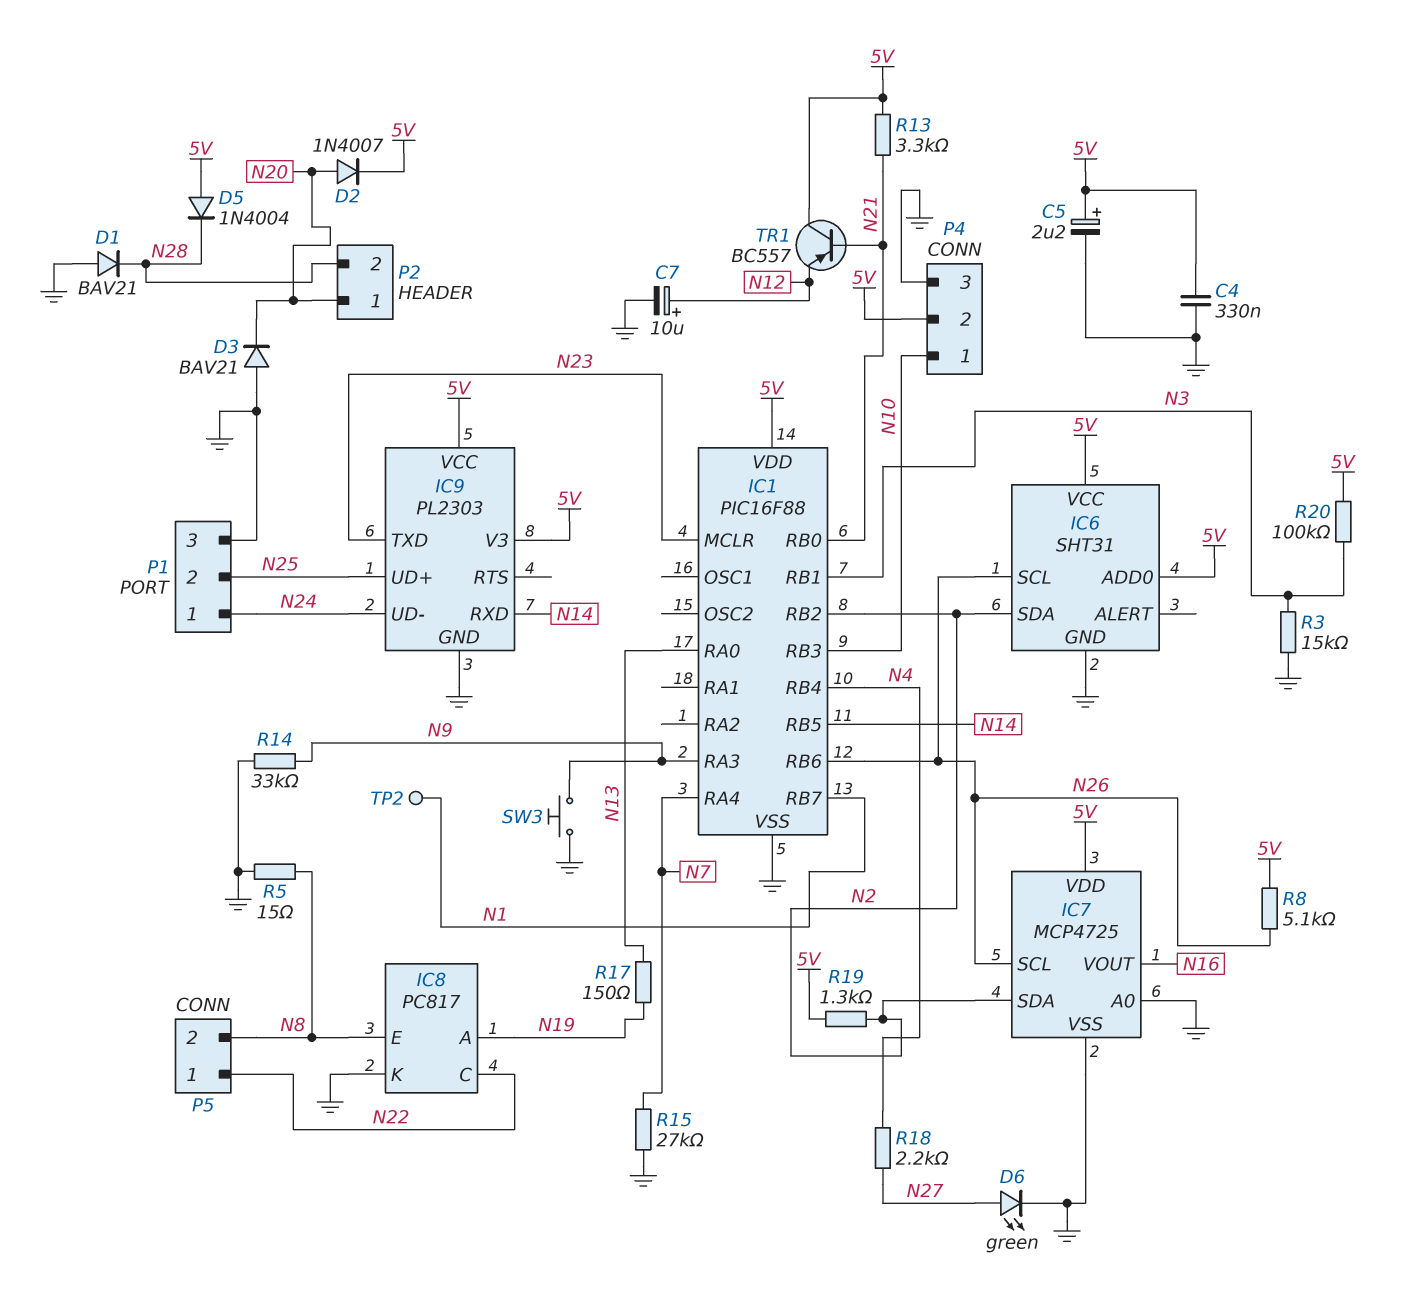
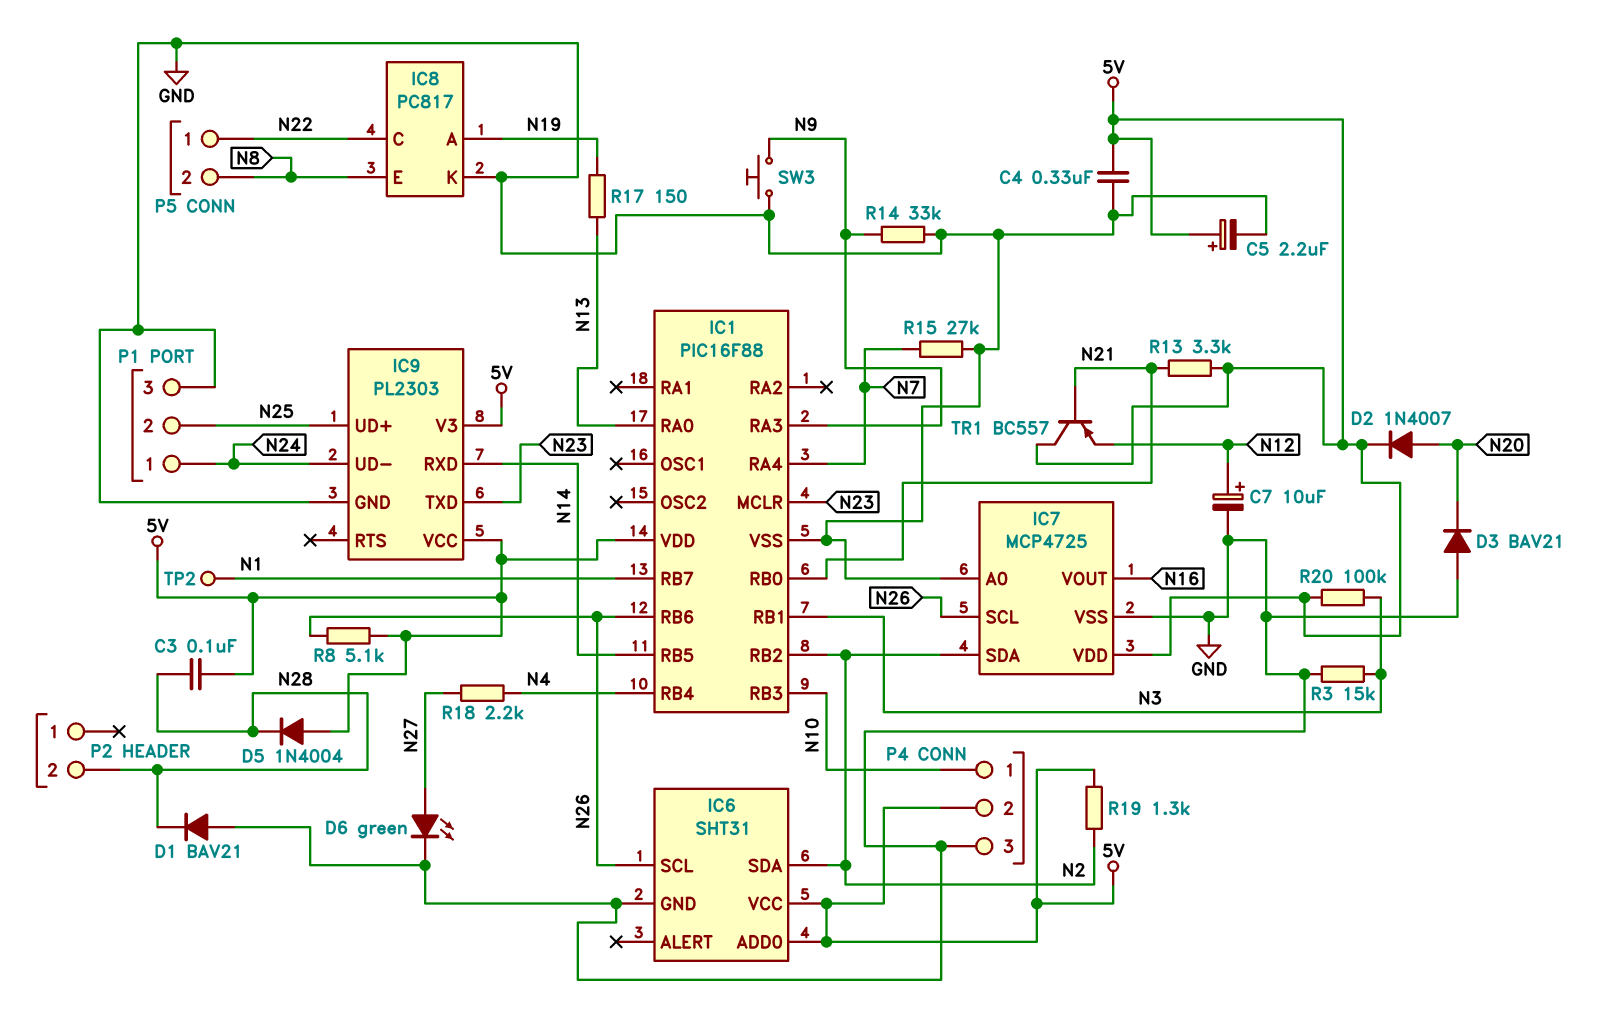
C3: none -> 100nF (5V, N28)
P2 pin 1: N20 -> none
R5: 15 (GND, N8) -> none

